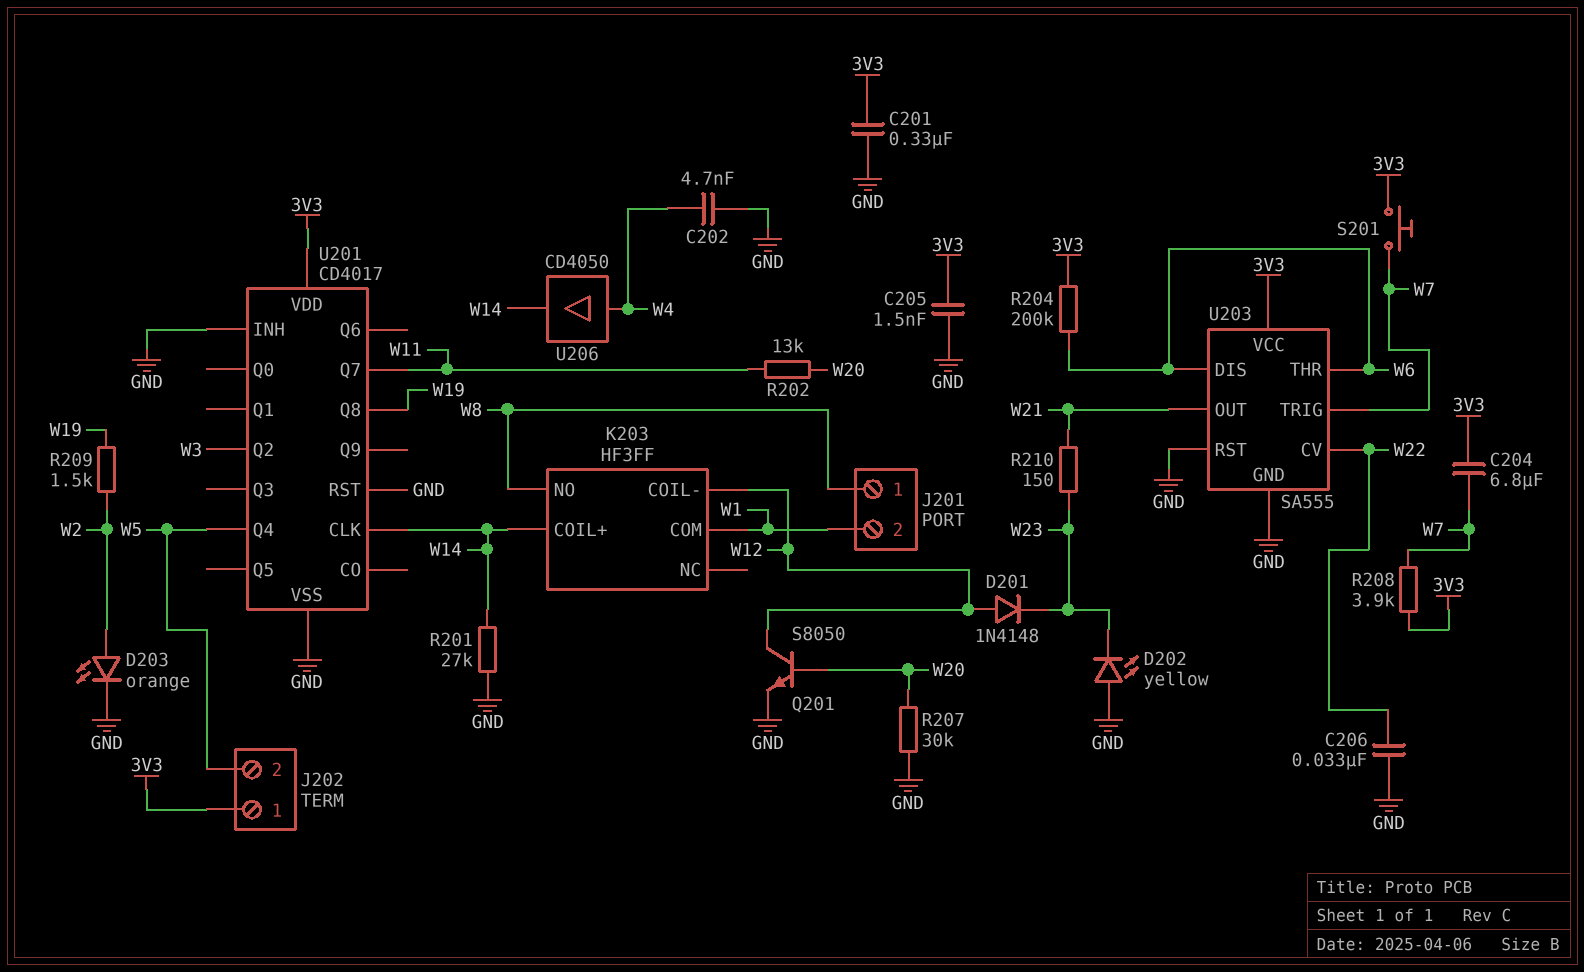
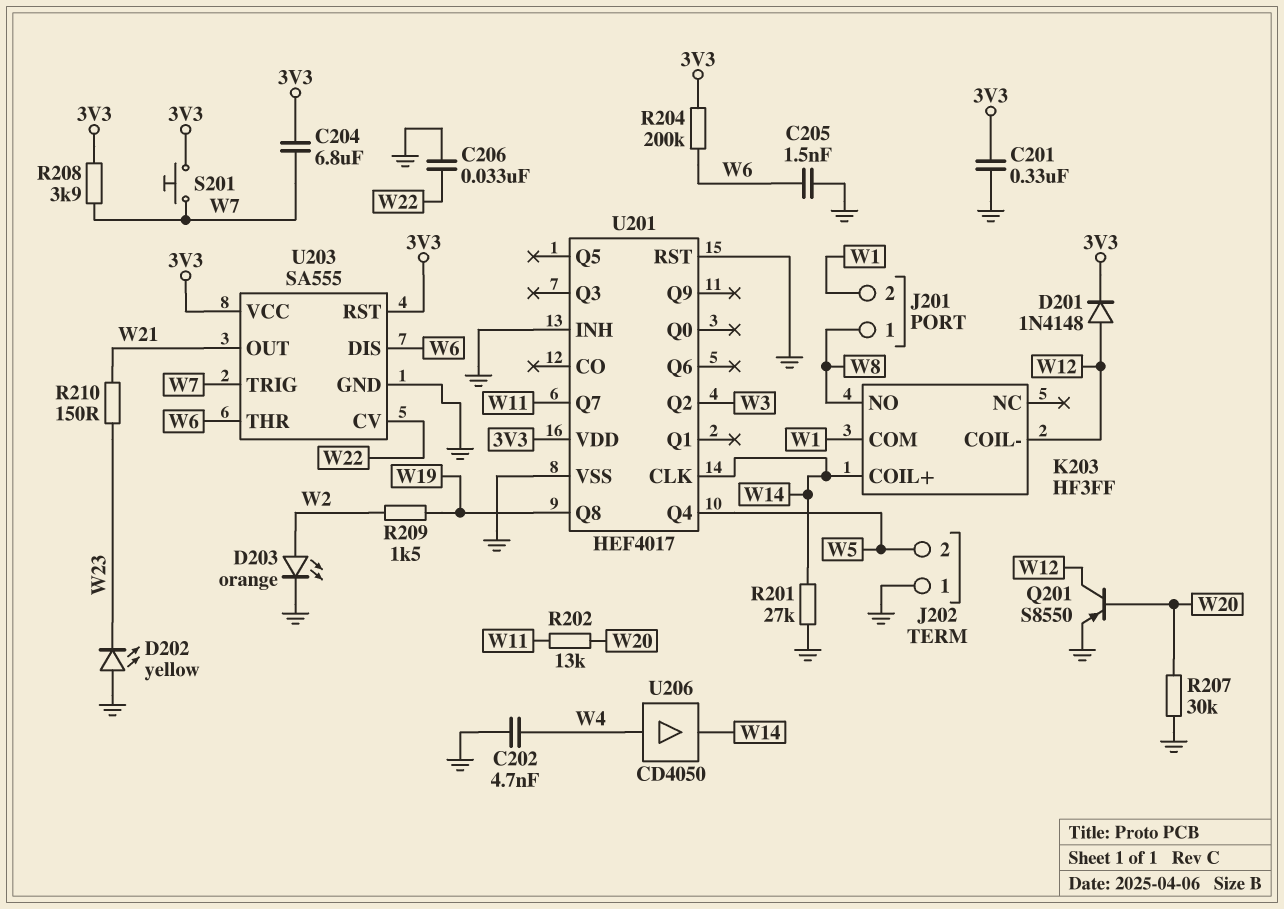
C205: 1.5nF (3V3, GND) -> 1.5nF (GND, W6)
D201: diode 1N4148 (A W12, K W23) -> diode 1N4148 (A W12, K 3V3)
J202 pin 1: 3V3 -> GND
Q201: NPN S8050 (B W20, C W12, E GND) -> PNP S8550 (B W20, C W12, E GND)
U201: CD4017 -> HEF4017
U203 pin RST: GND -> 3V3

